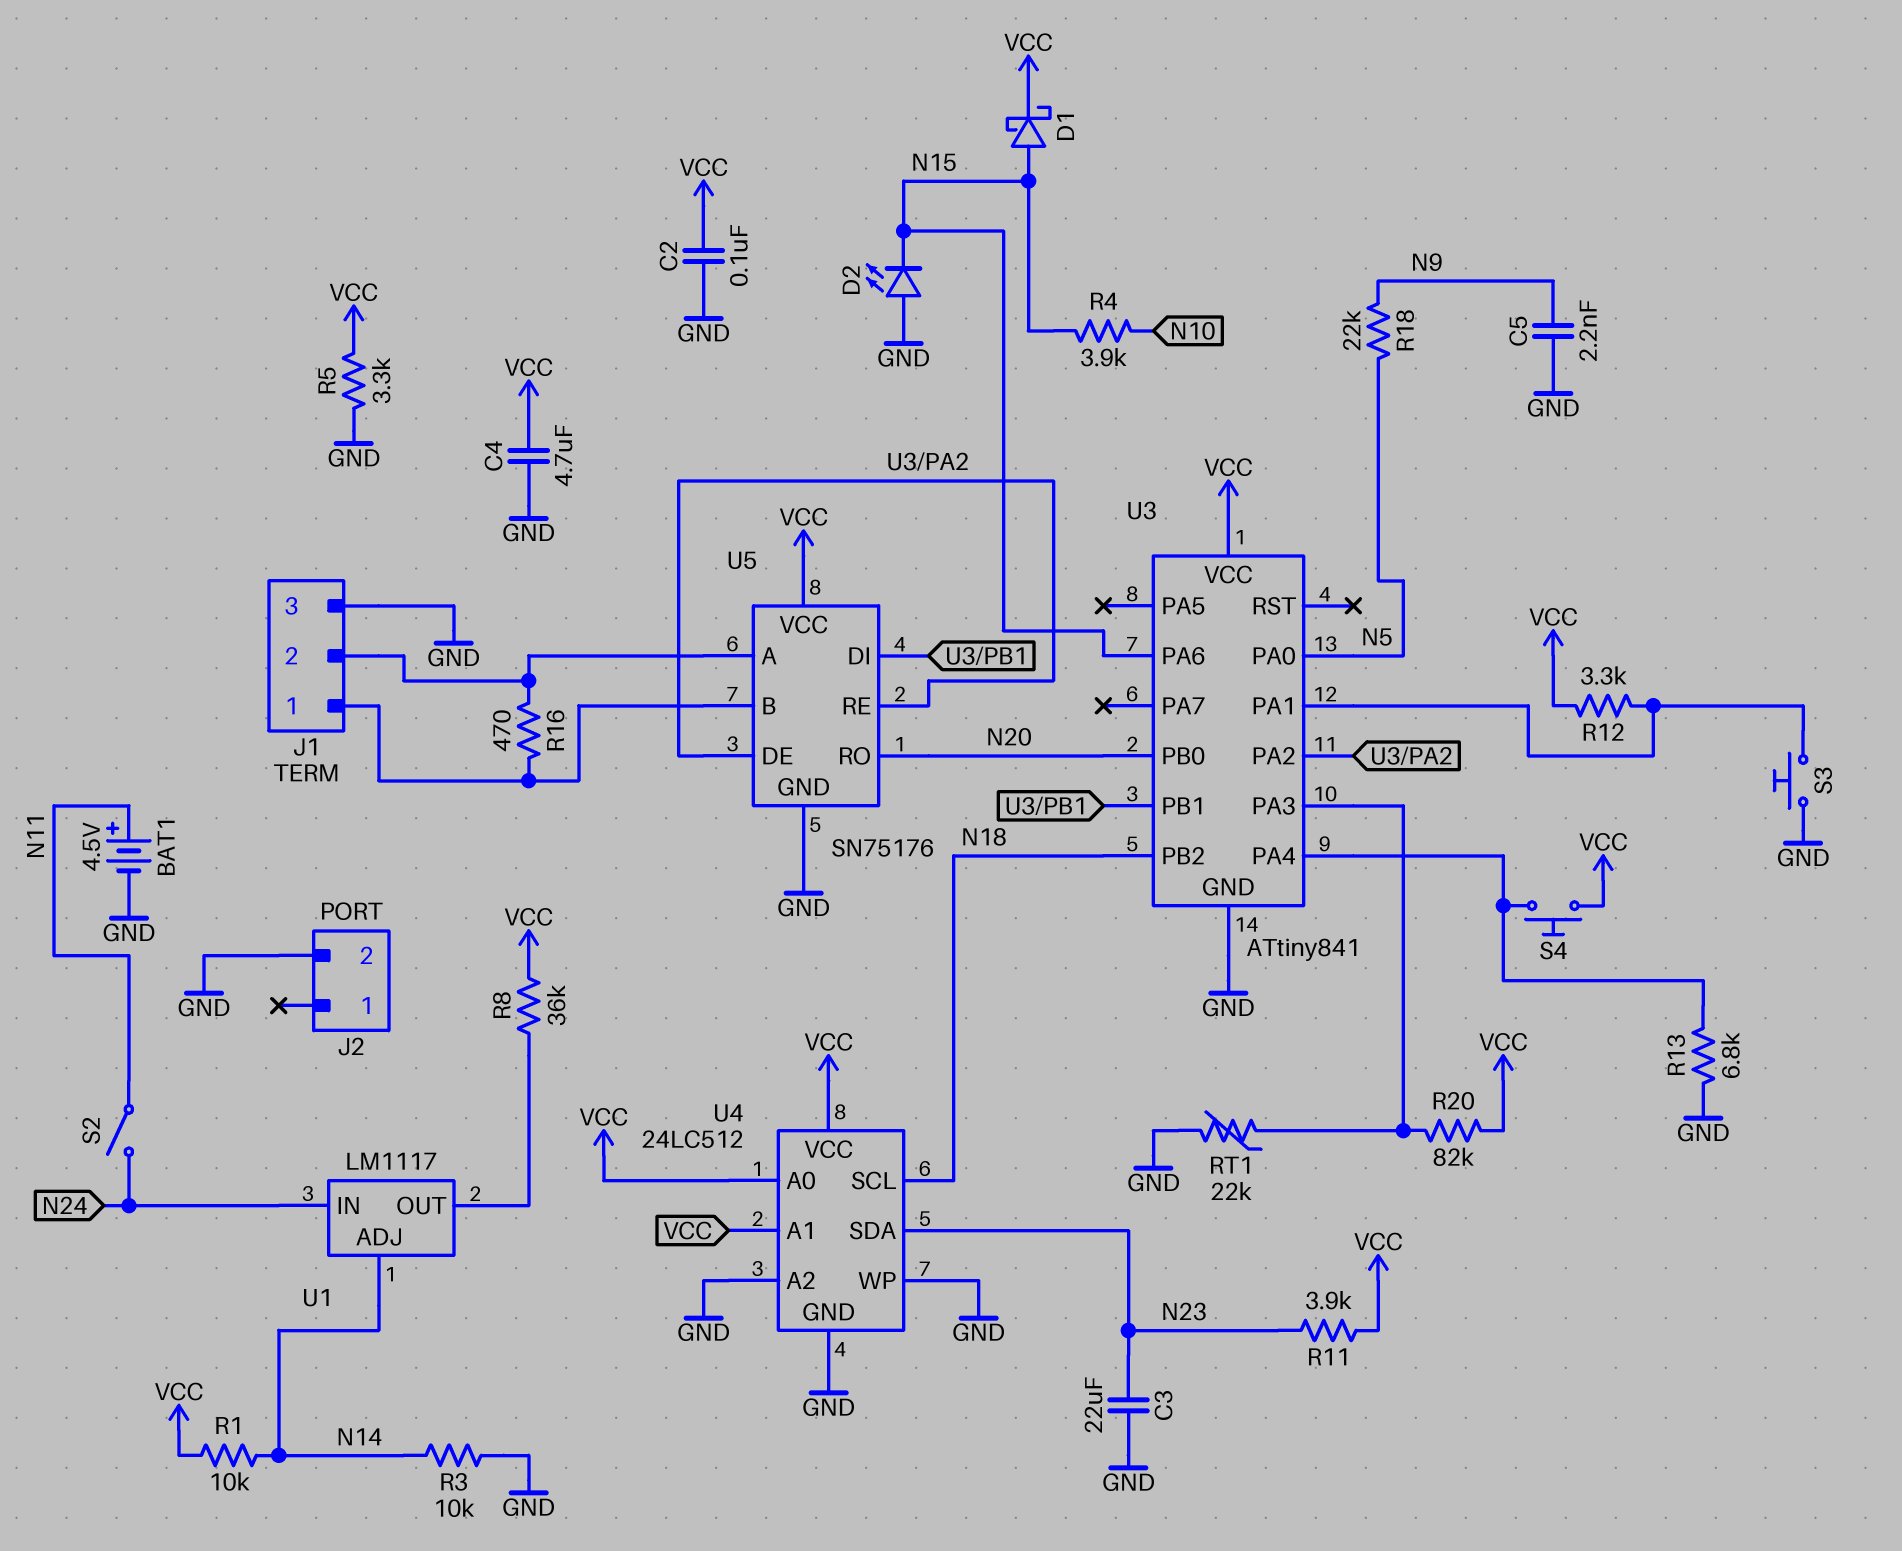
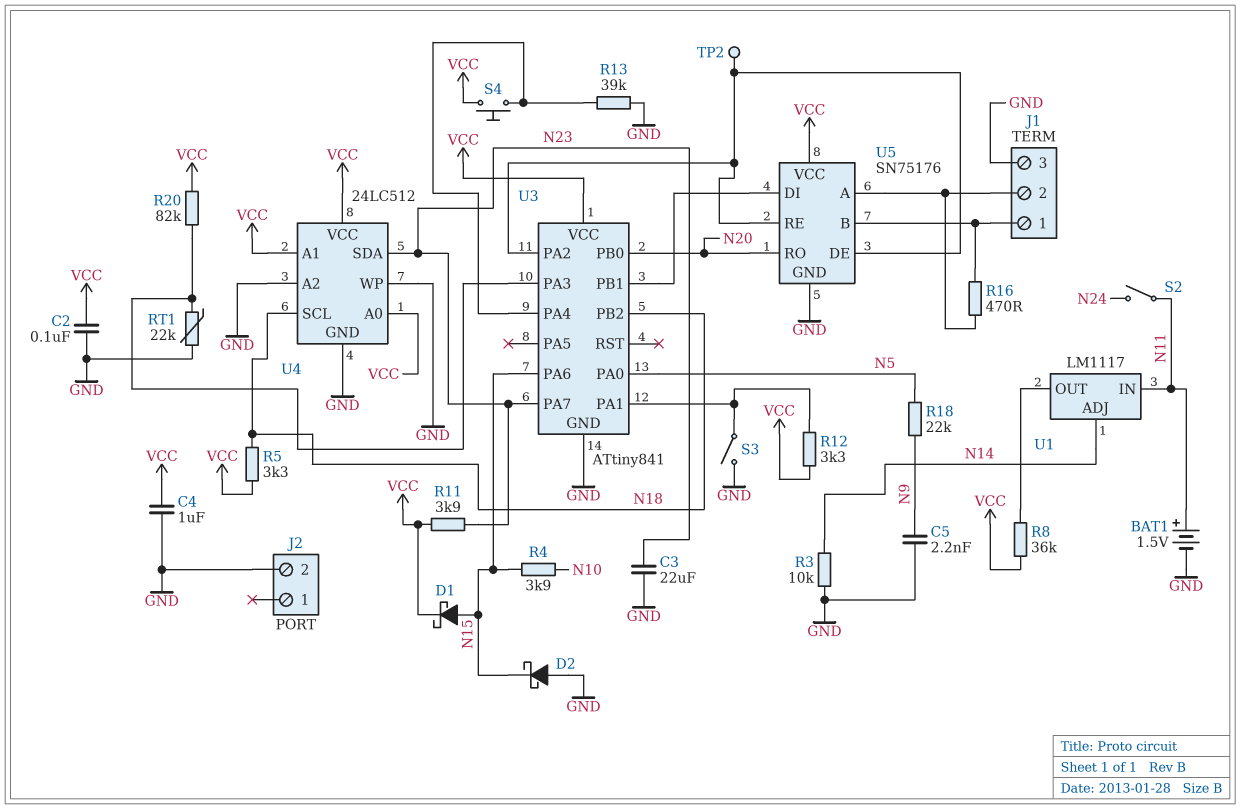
BAT1: 4.5V (plus N11, minus GND) -> 1.5V (plus N11, minus GND)
C4: 4.7uF (GND, VCC) -> 1uF (GND, VCC)
D2: LED (A GND, K N15) -> schottky (A GND, K N15)
R1: 10k (N14, VCC) -> none
R5: 3.3k (GND, VCC) -> 3.3k (N18, VCC)
R13: 6.8k (GND, U3/PA4) -> 39k (GND, U3/PA4)
S3: button (GND, U3/PA1) -> switch (GND, U3/PA1)
TP2: none -> test point (U3/PA2)
U1 pin IN: N24 -> N11
U3 pin PA7: none -> N23

